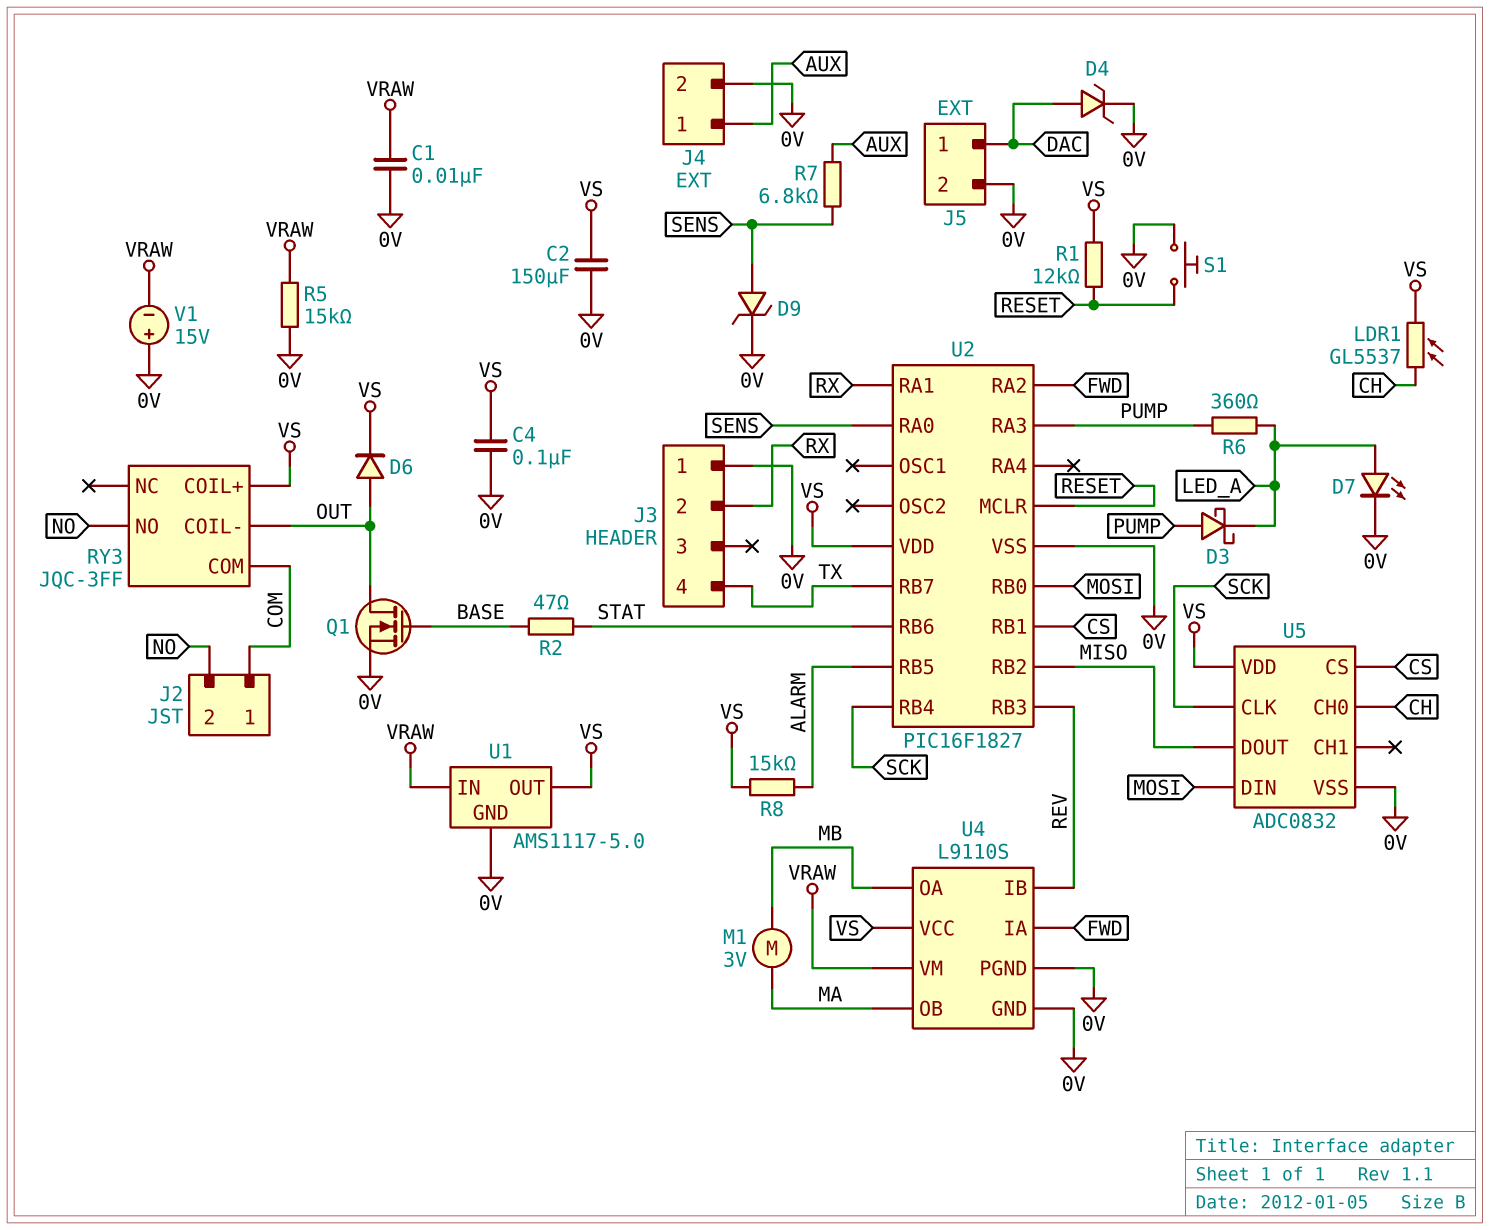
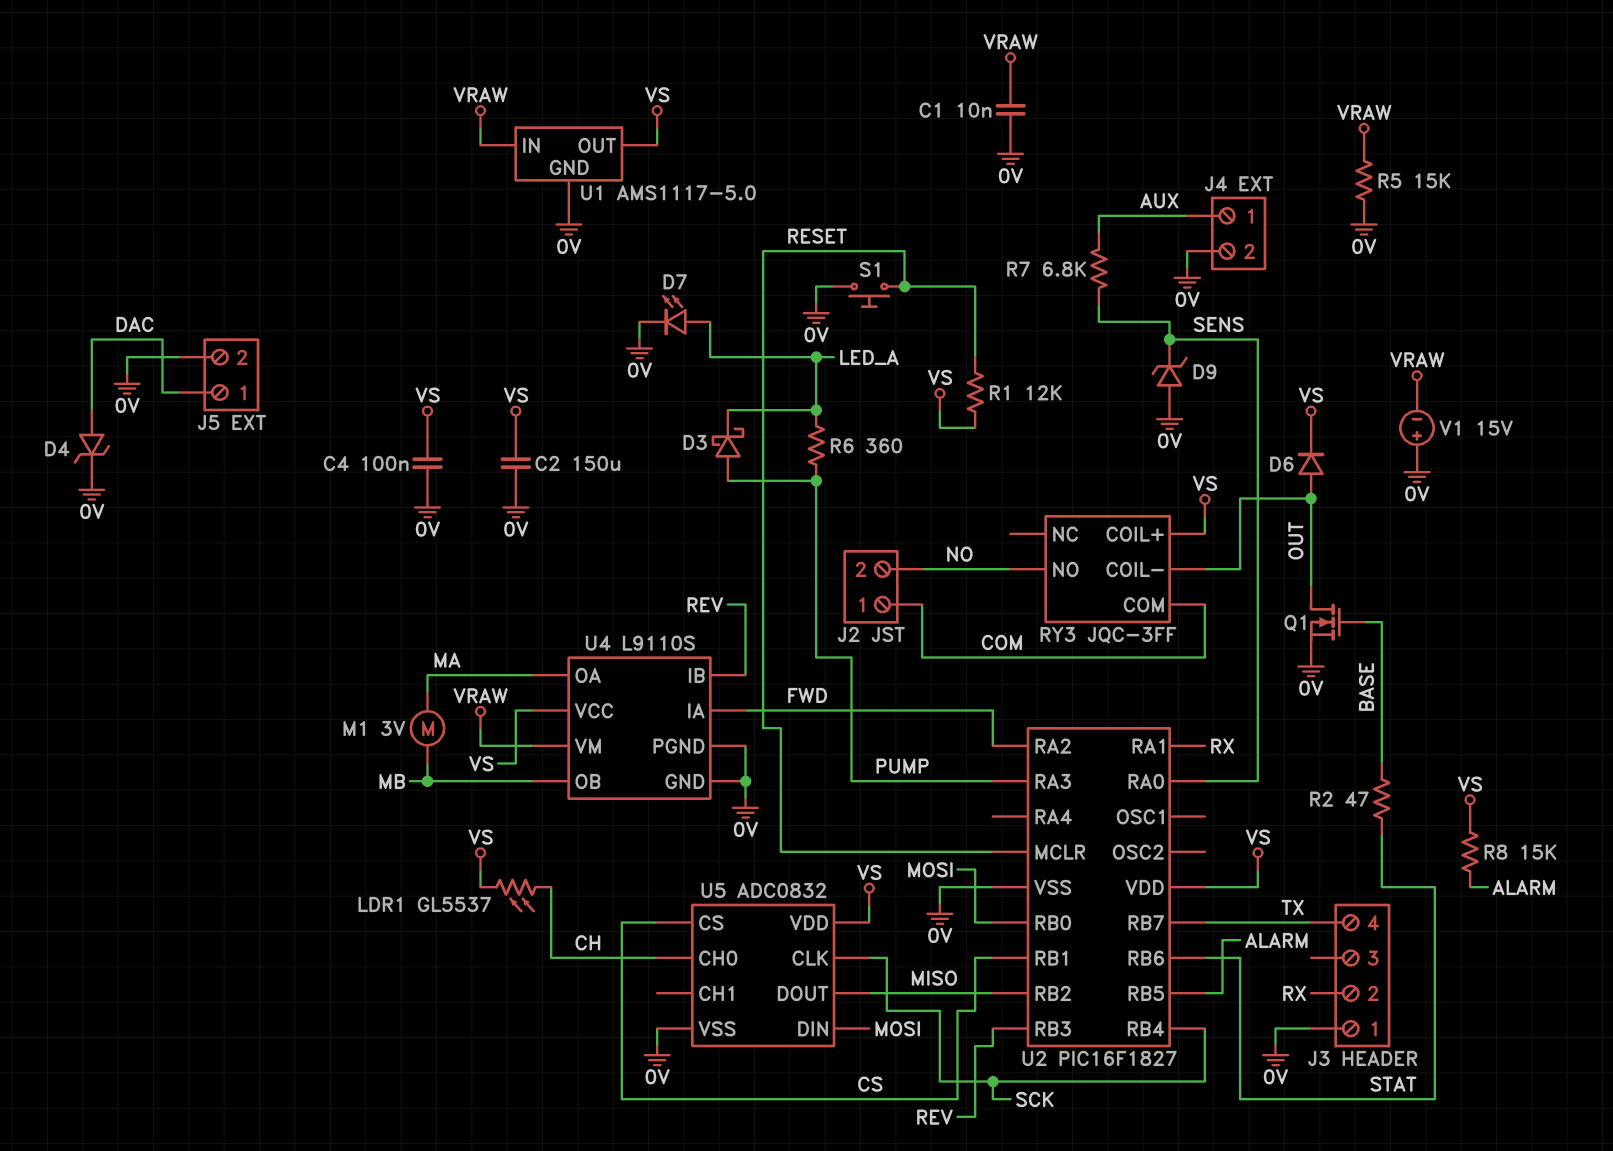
D9: zener (A SENS, K 0V) -> zener (A 0V, K SENS)
U4 pin OA: MB -> MA
U4 pin OB: MA -> MB

